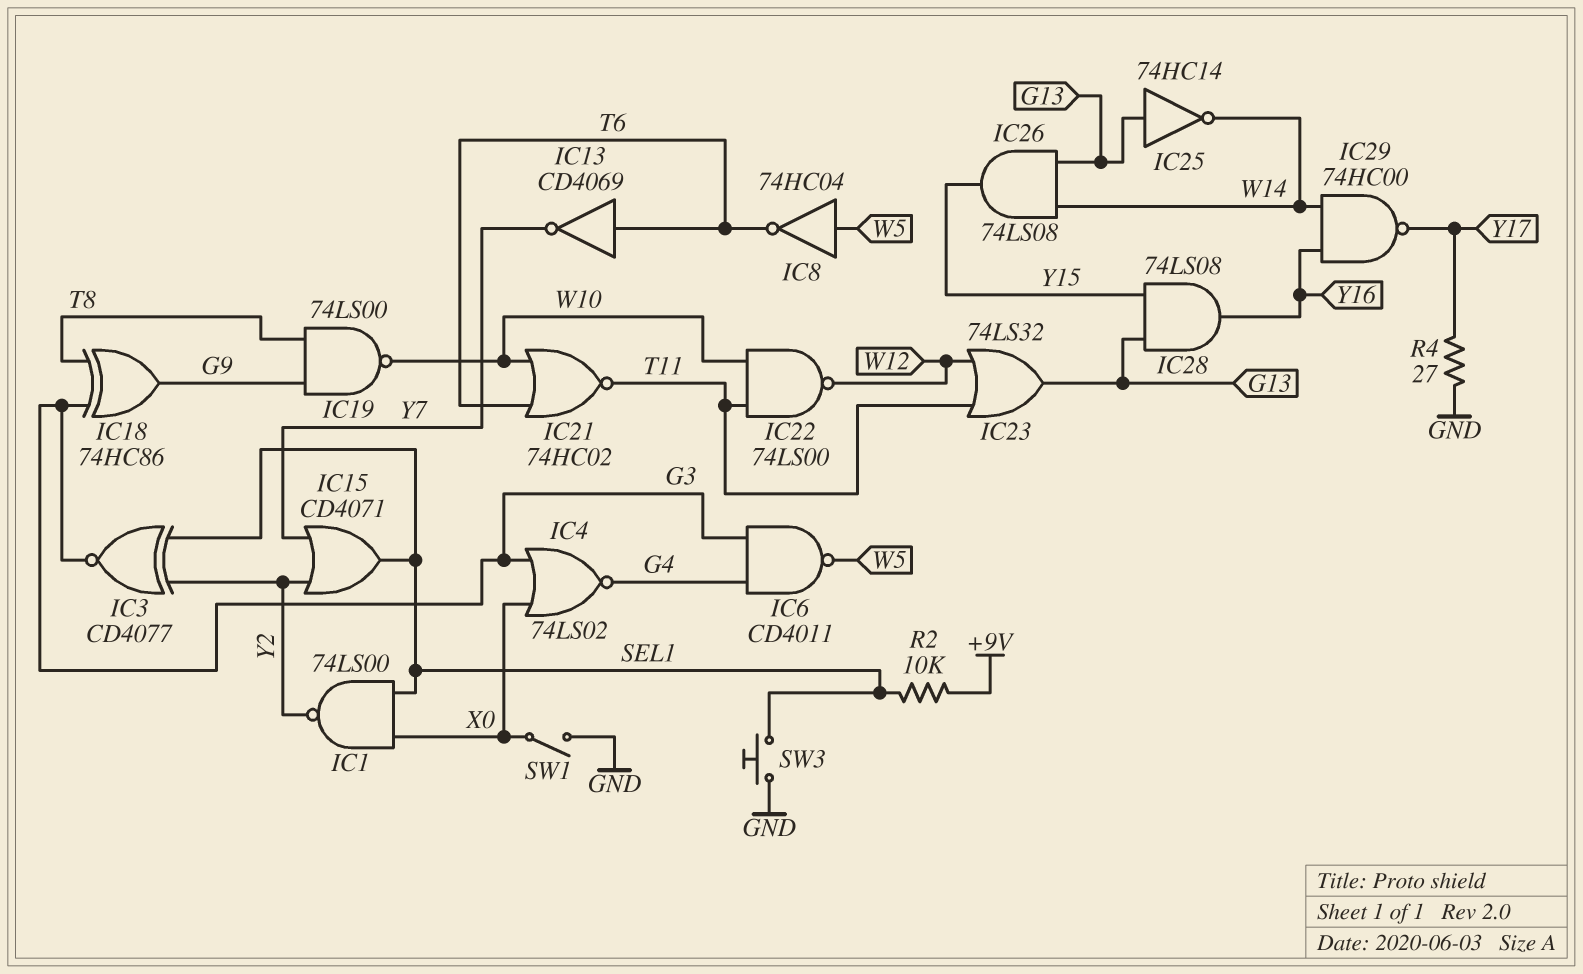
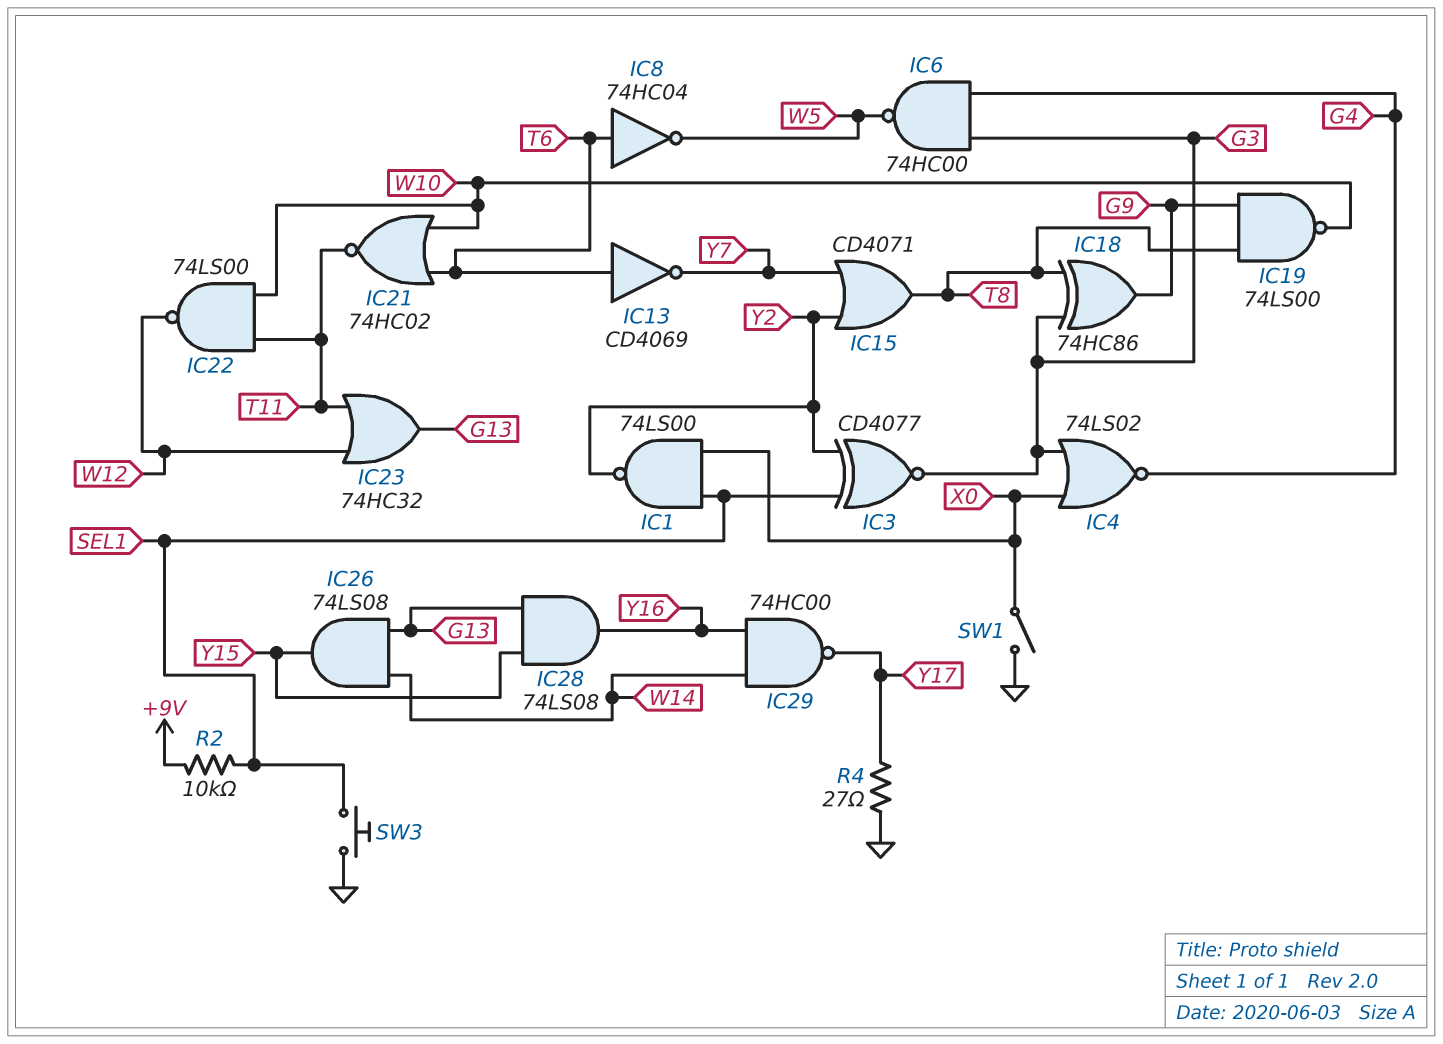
IC6: NAND CD4011 (in G3, in G4, out W5) -> NAND 74HC00 (in G3, in G4, out W5)
IC8: NOT 74HC04 (in W5, out T6) -> NOT 74HC04 (in T6, out W5)
IC15: OR CD4071 (in Y2, in Y7, out SEL1) -> OR CD4071 (in Y2, in Y7, out T8)
IC23: OR 74LS32 (in T11, in W12, out G13) -> OR 74HC32 (in T11, in W12, out G13)
IC25: NOT 74HC14 (in G13, out W14) -> none

